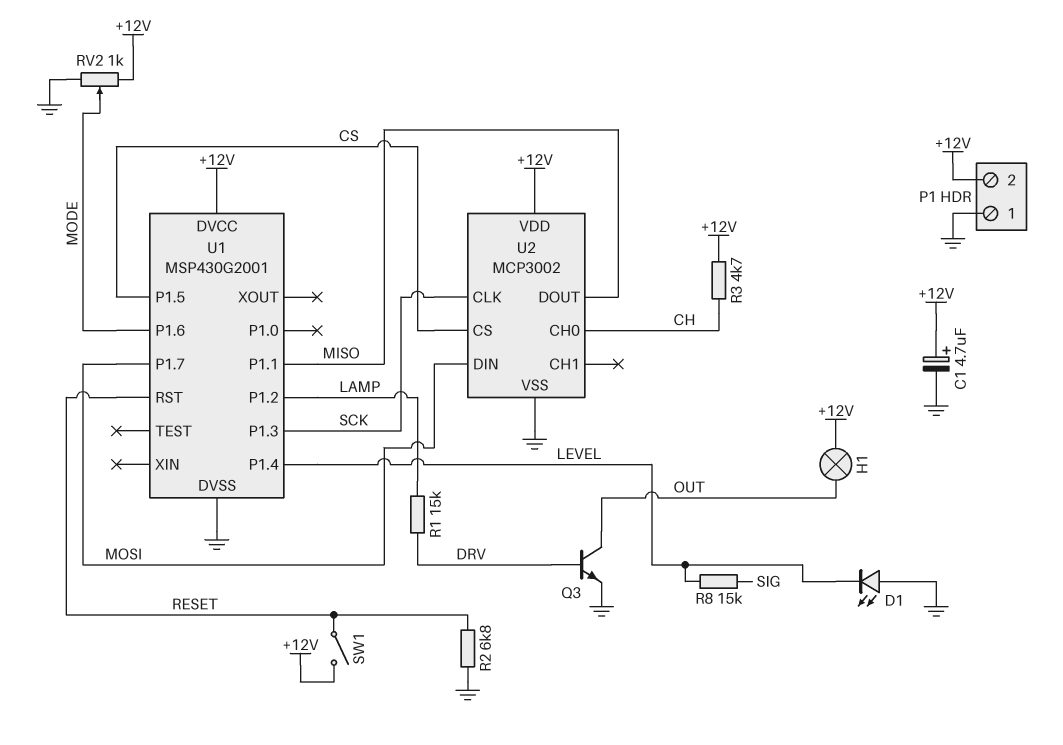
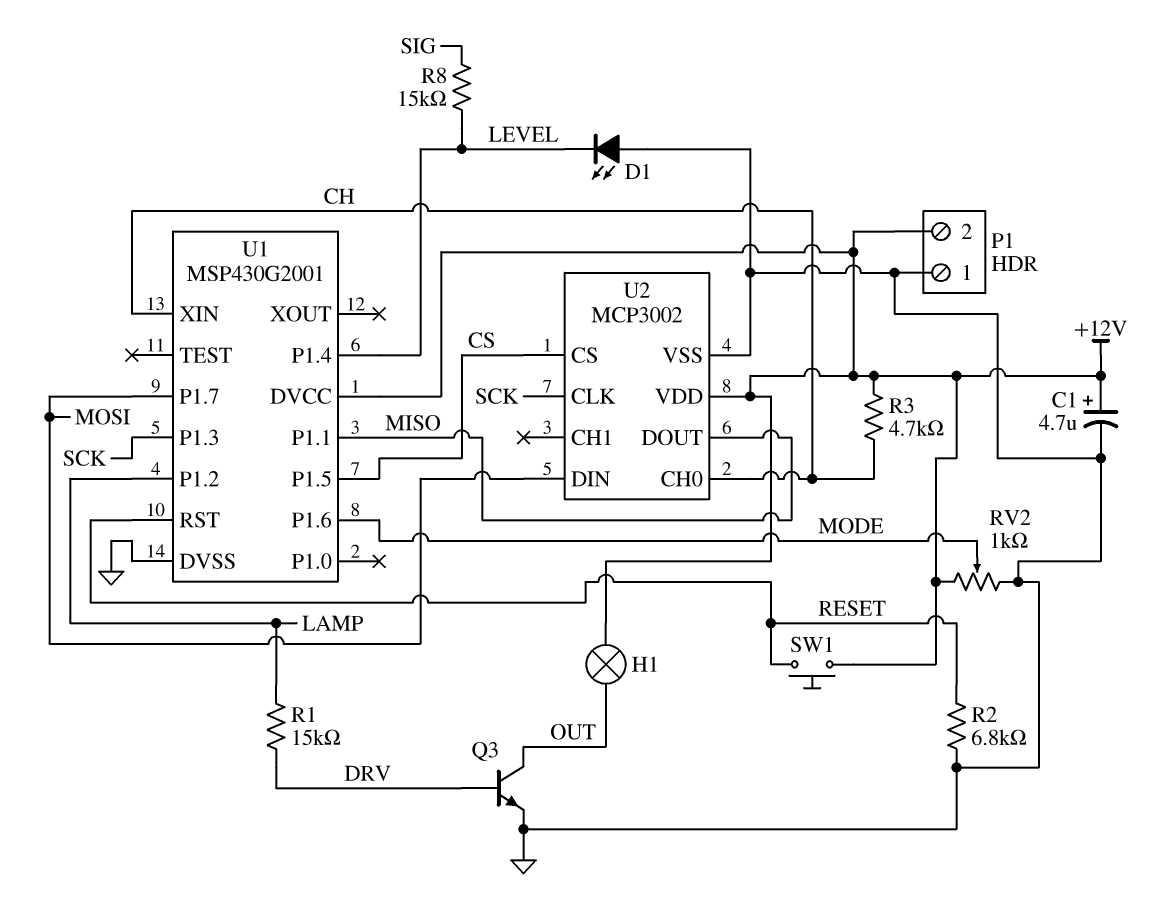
SW1: switch (+12V, RESET) -> button (+12V, RESET)
U1 pin XIN: none -> CH

